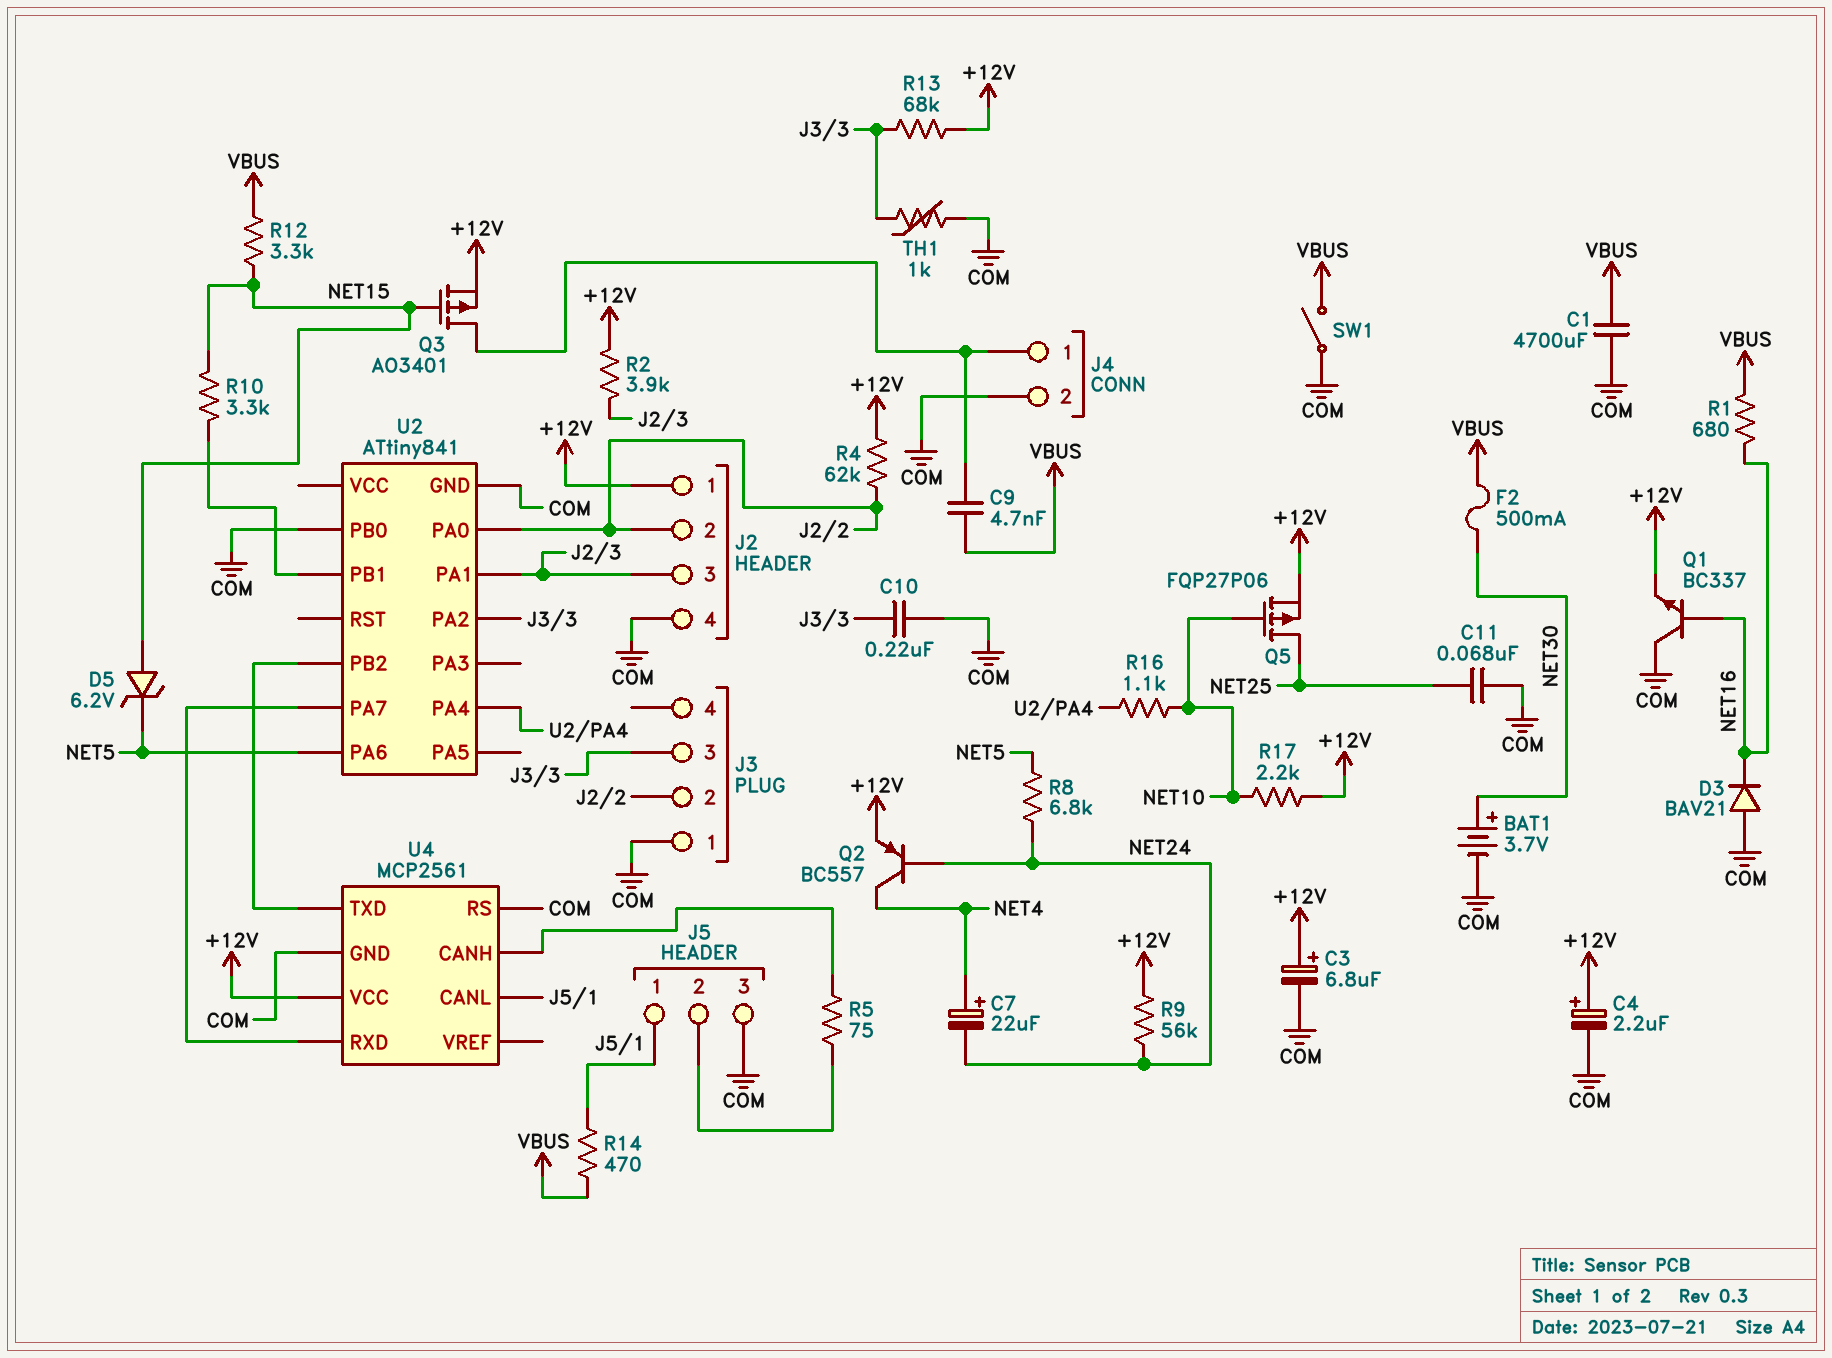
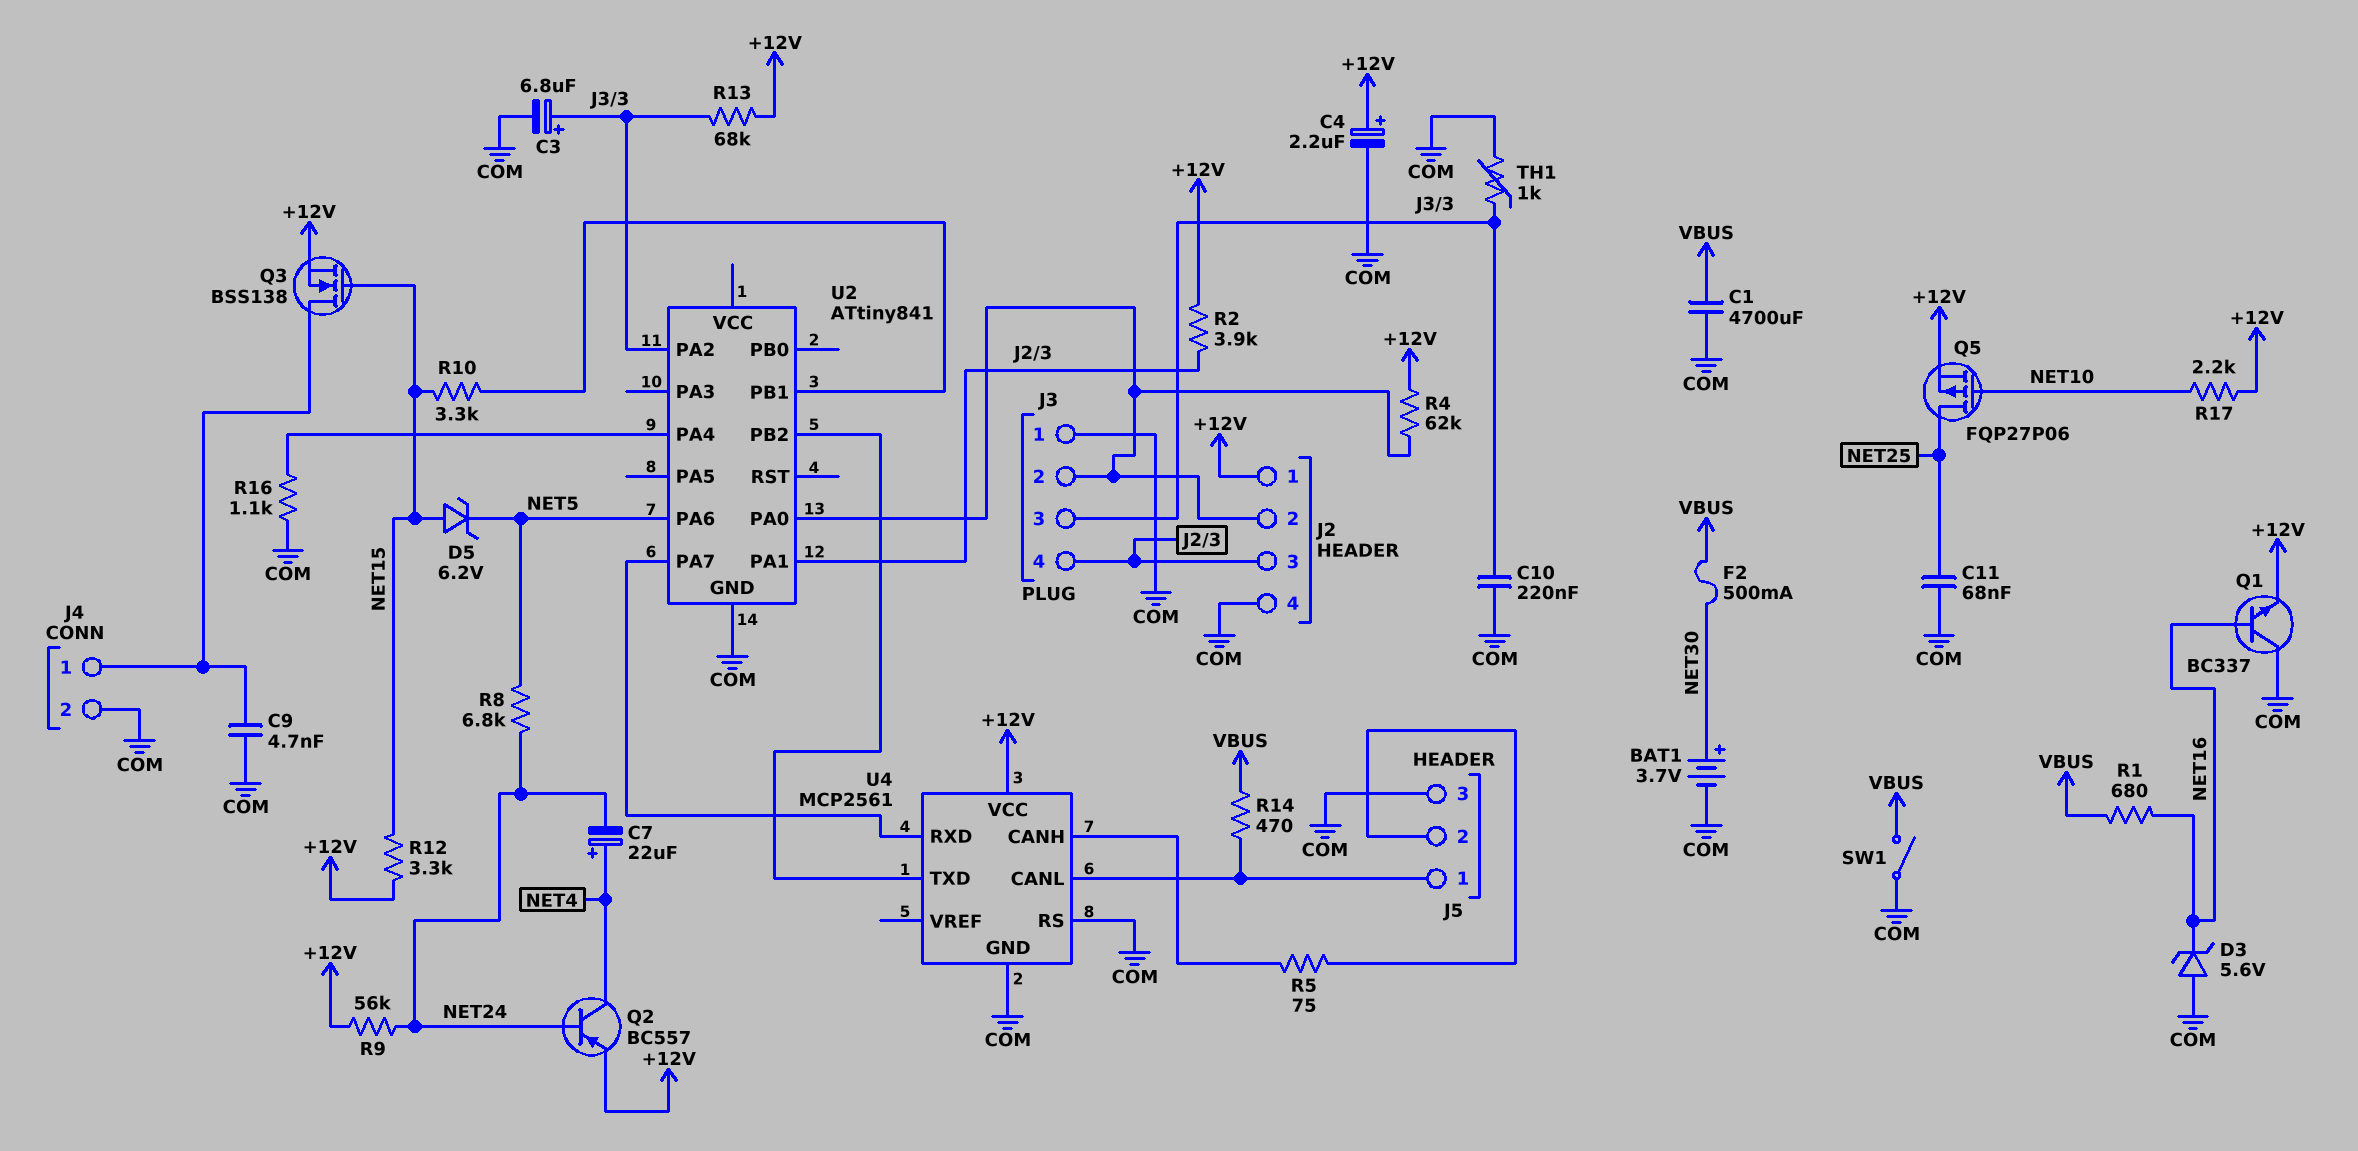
C3: 6.8uF (plus +12V, minus COM) -> 6.8uF (plus J3/3, minus COM)
C9: 4.7nF (J4/1, VBUS) -> 4.7nF (COM, J4/1)
D3: diode BAV21 (A COM, K NET16) -> zener 5.6V (A COM, K NET16)
J3 pin 4: none -> J2/3
Q3: PMOS AO3401 (G NET15, D J4/1, S +12V) -> NMOS BSS138 (G NET15, D J4/1, S +12V)
R12: 3.3k (NET15, VBUS) -> 3.3k (+12V, NET15)
R16: 1.1k (NET10, U2/PA4) -> 1.1k (COM, U2/PA4)
U2 pin PB0: COM -> none

